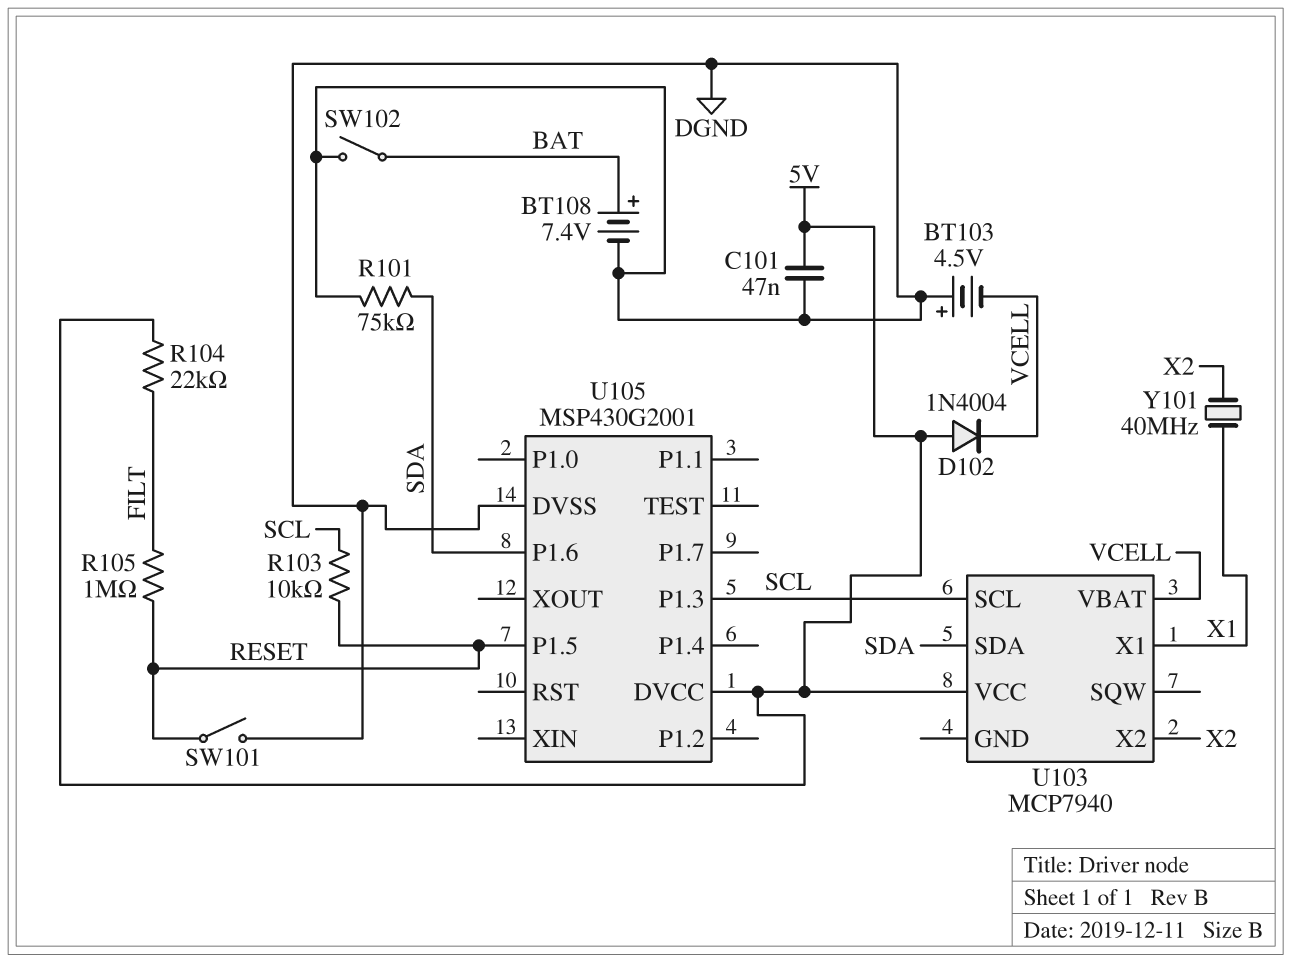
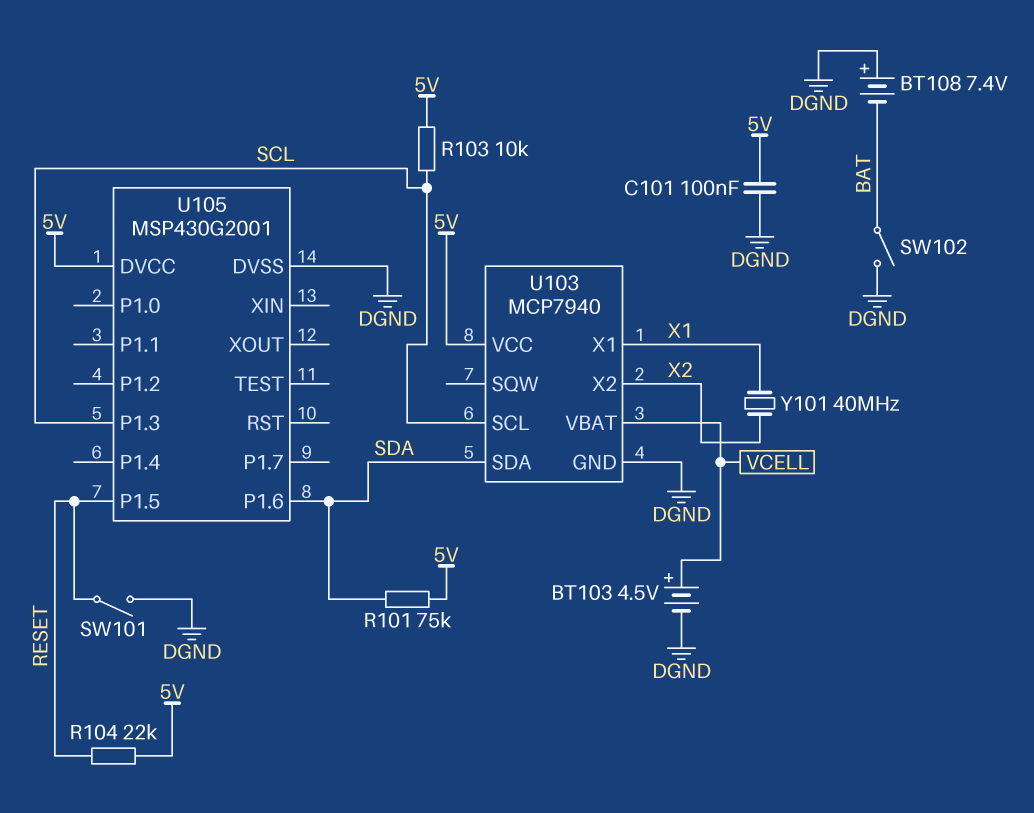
BT103: 4.5V (plus DGND, minus VCELL) -> 4.5V (plus VCELL, minus DGND)
BT108: 7.4V (plus BAT, minus DGND) -> 7.4V (plus DGND, minus BAT)
C101: 47nF (5V, DGND) -> 100nF (5V, DGND)
D102: diode 1N4004 (A 5V, K VCELL) -> none
R101: 75k (DGND, SDA) -> 75k (5V, SDA)
R103: 10k (RESET, SCL) -> 10k (5V, SCL)
R104: 22k (5V, FILT) -> 22k (5V, RESET)
R105: 1M (FILT, RESET) -> none
U103 pin GND: none -> DGND

